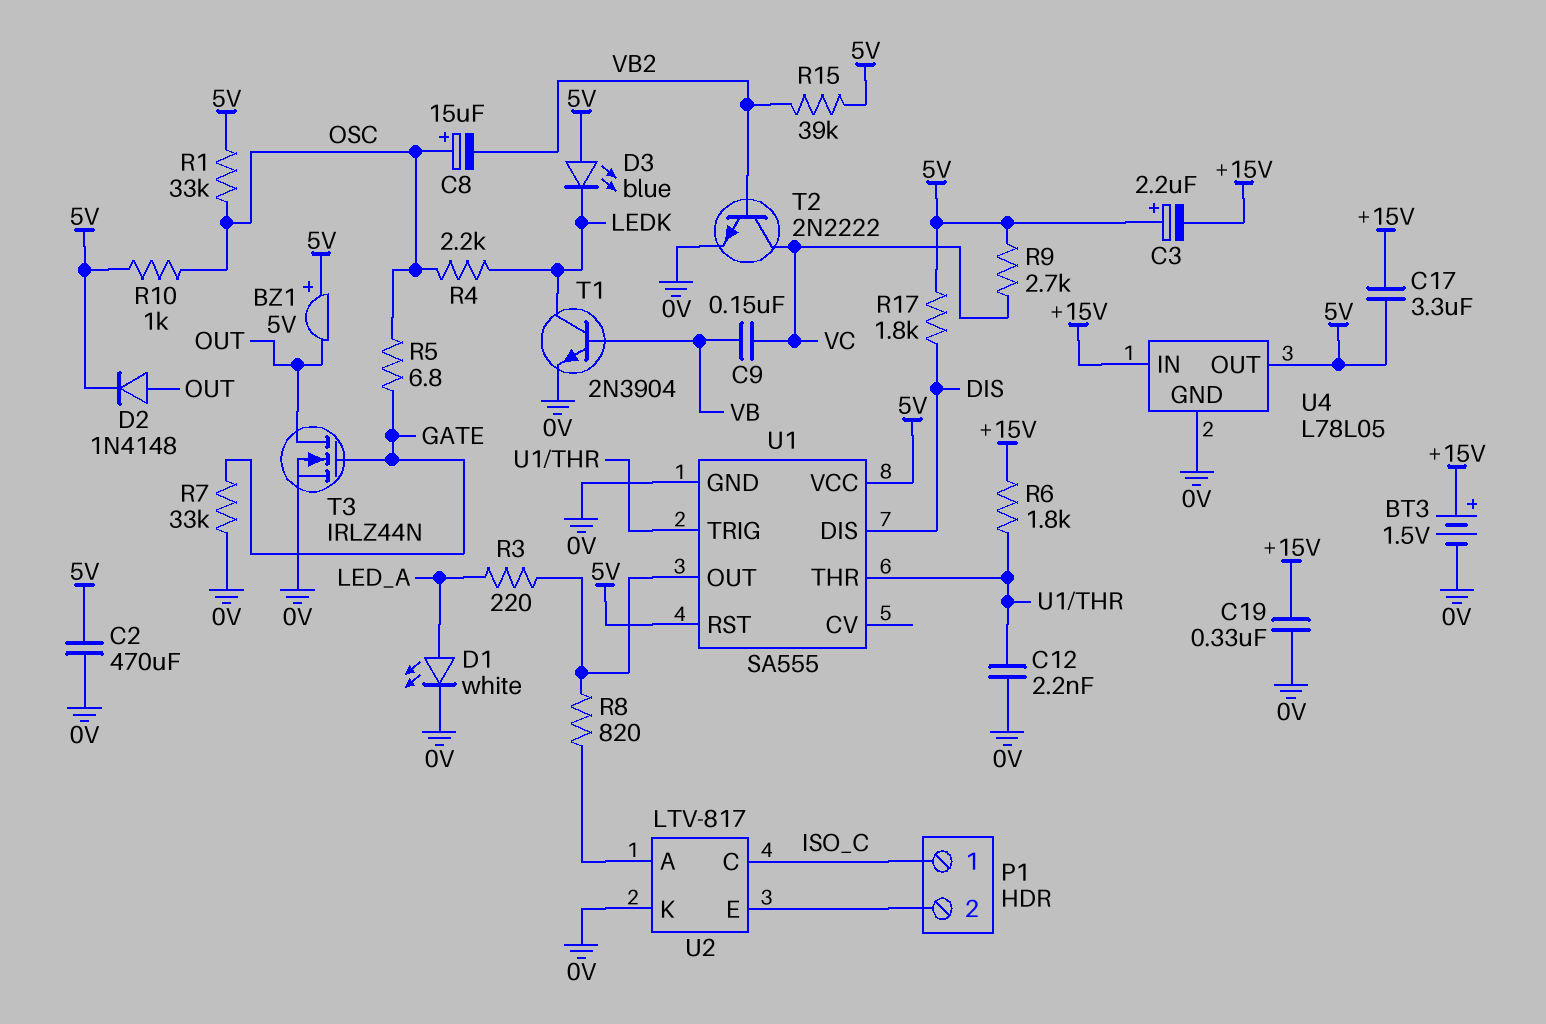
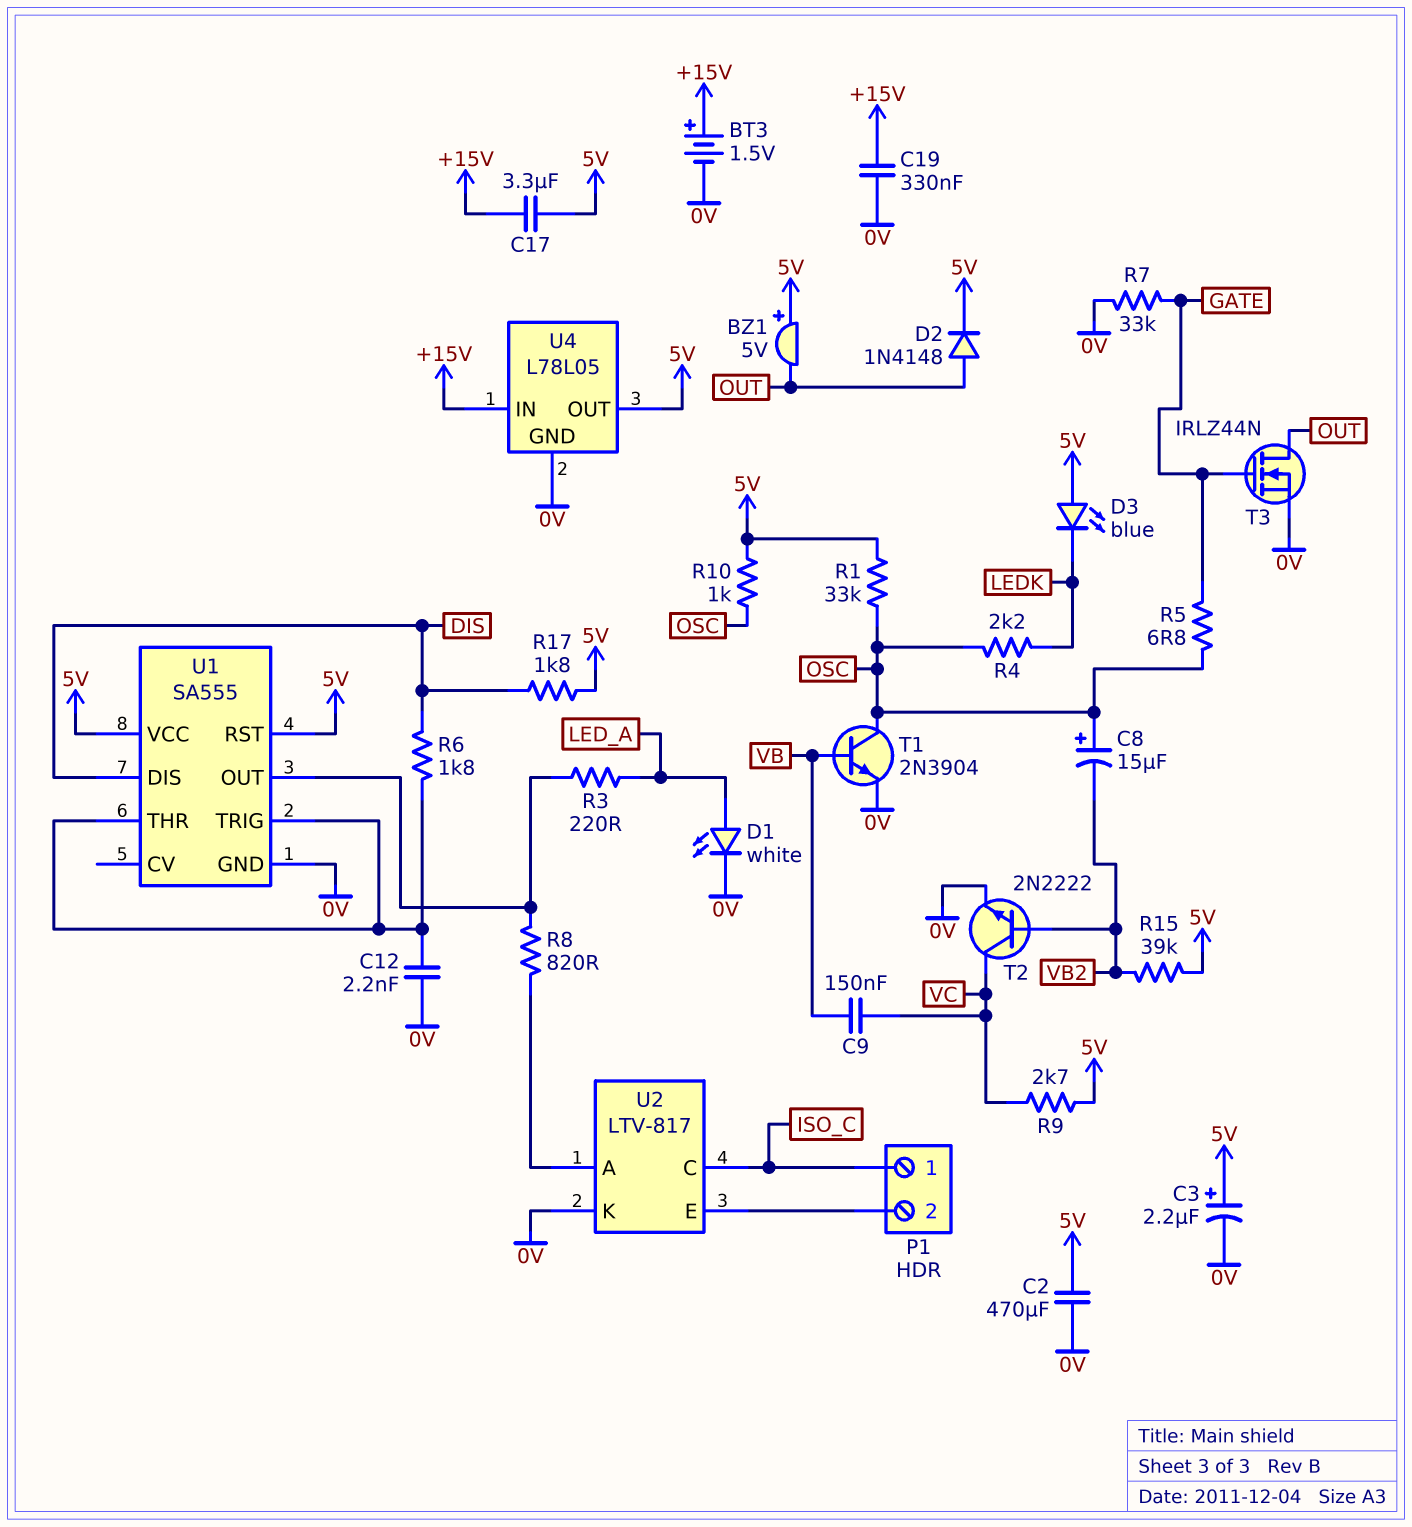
C3: 2.2uF (plus 5V, minus +15V) -> 2.2uF (plus 5V, minus 0V)
R6: 1.8k (+15V, U1/THR) -> 1.8k (DIS, U1/THR)
T1: NPN 2N3904 (B VB, C LEDK, E 0V) -> NPN 2N3904 (B VB, C OSC, E 0V)

